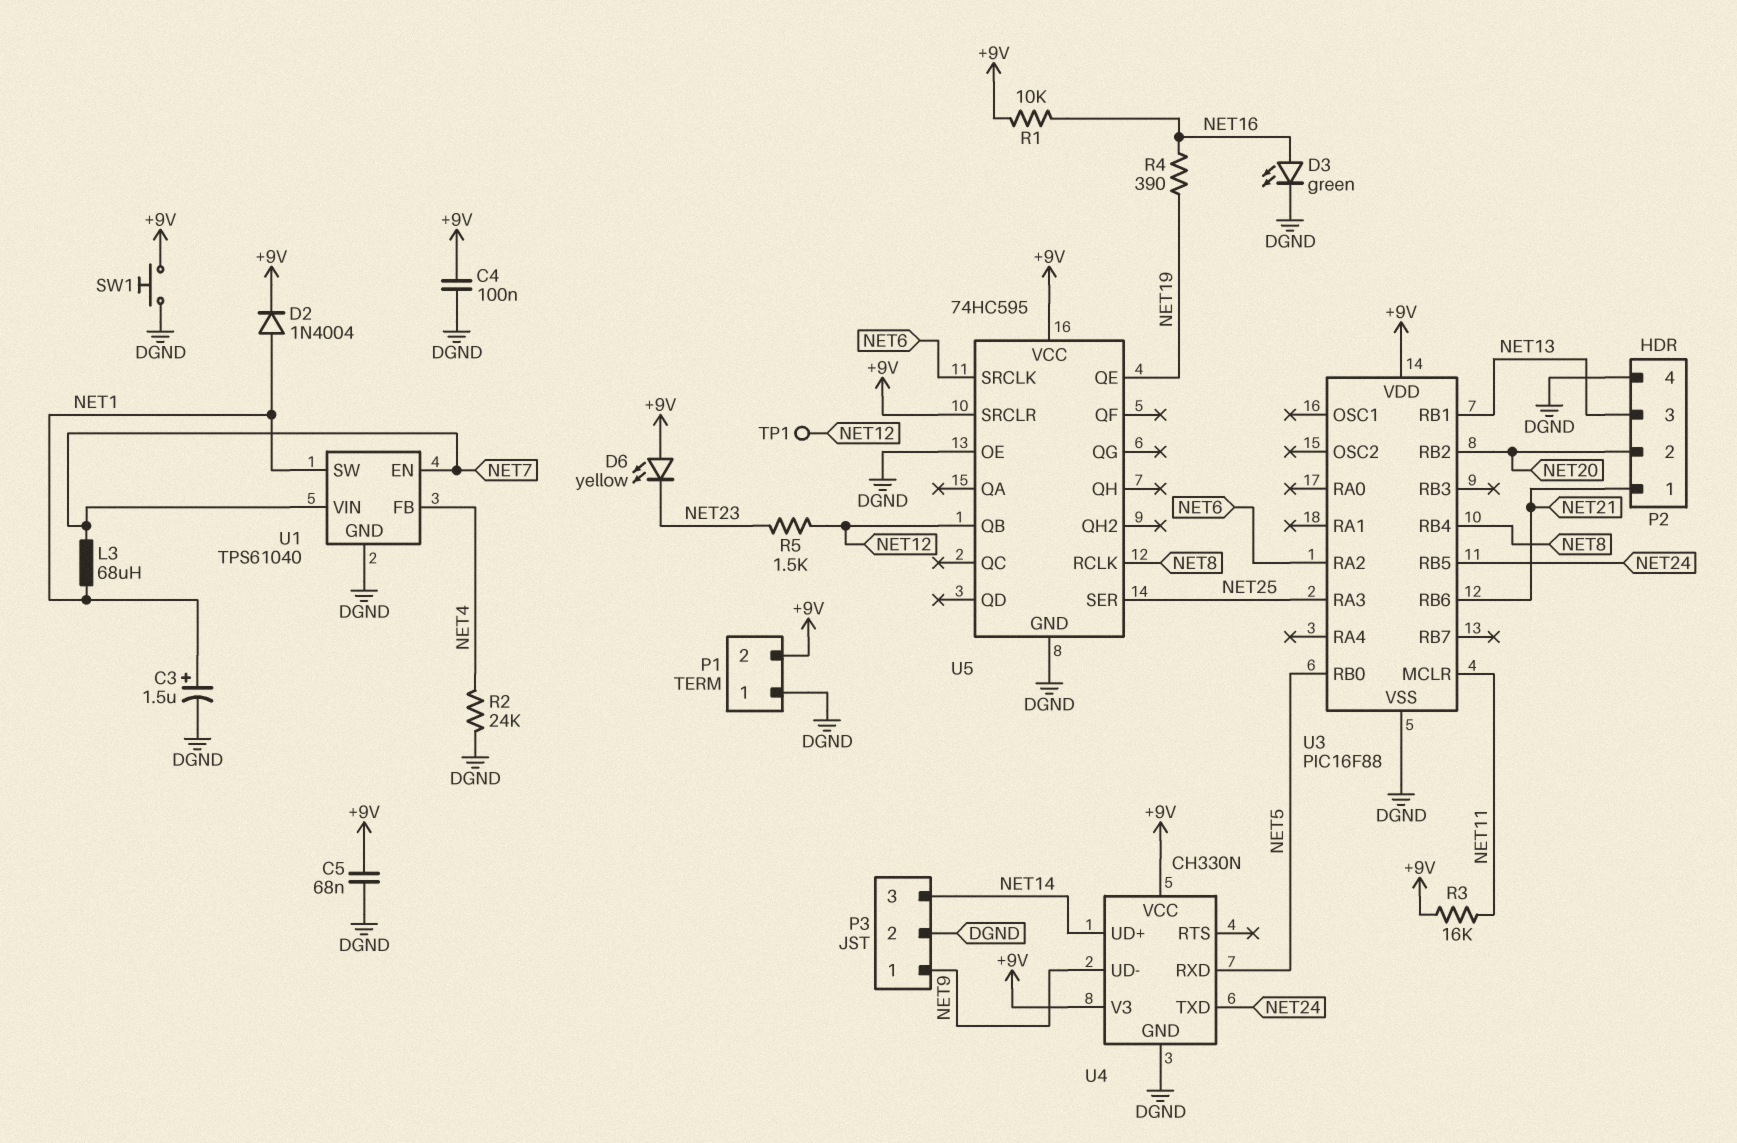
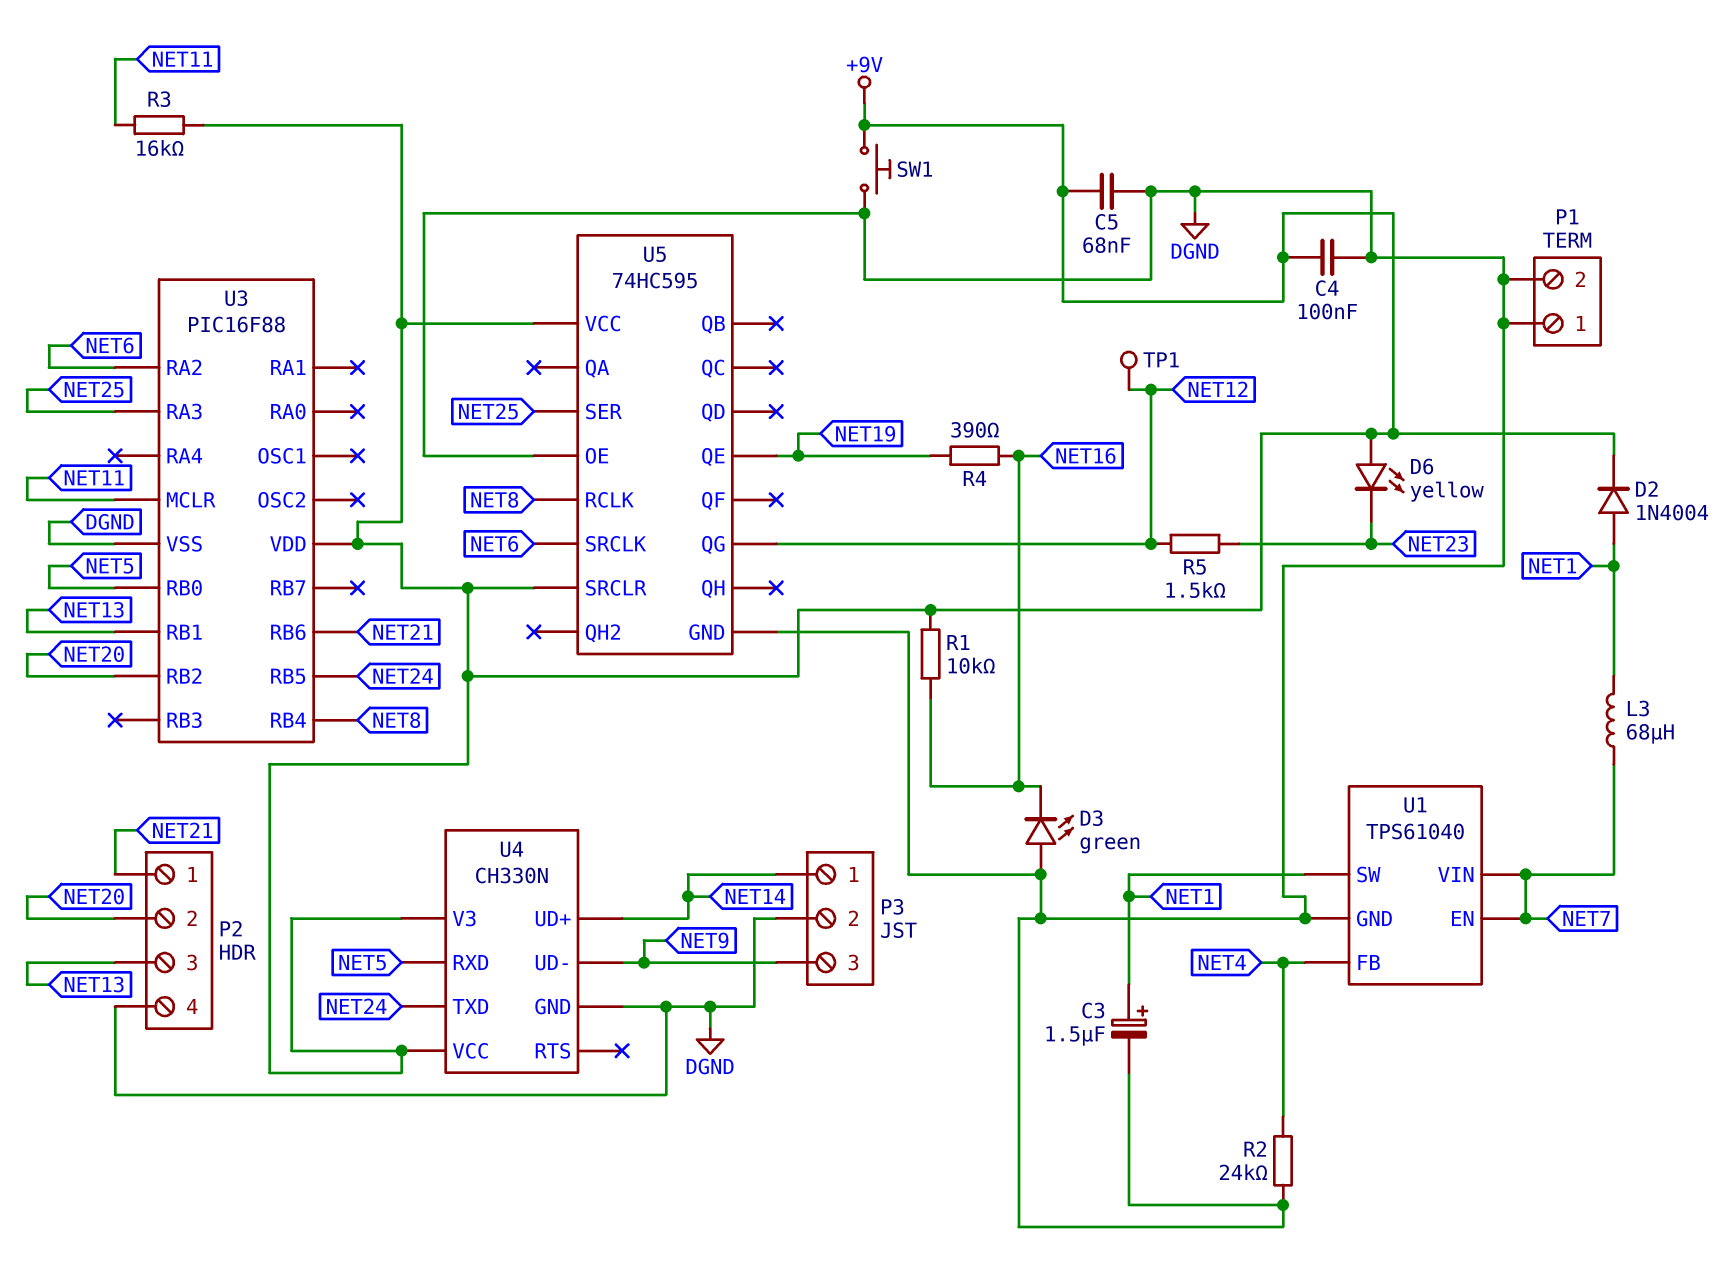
D3: LED green (A NET16, K DGND) -> LED green (A DGND, K NET16)
P1 pin 2: +9V -> DGND
P3 pin 1: NET9 -> NET14
P3 pin 3: NET14 -> NET9
U5 pin QB: NET12 -> none
U5 pin QG: none -> NET12

